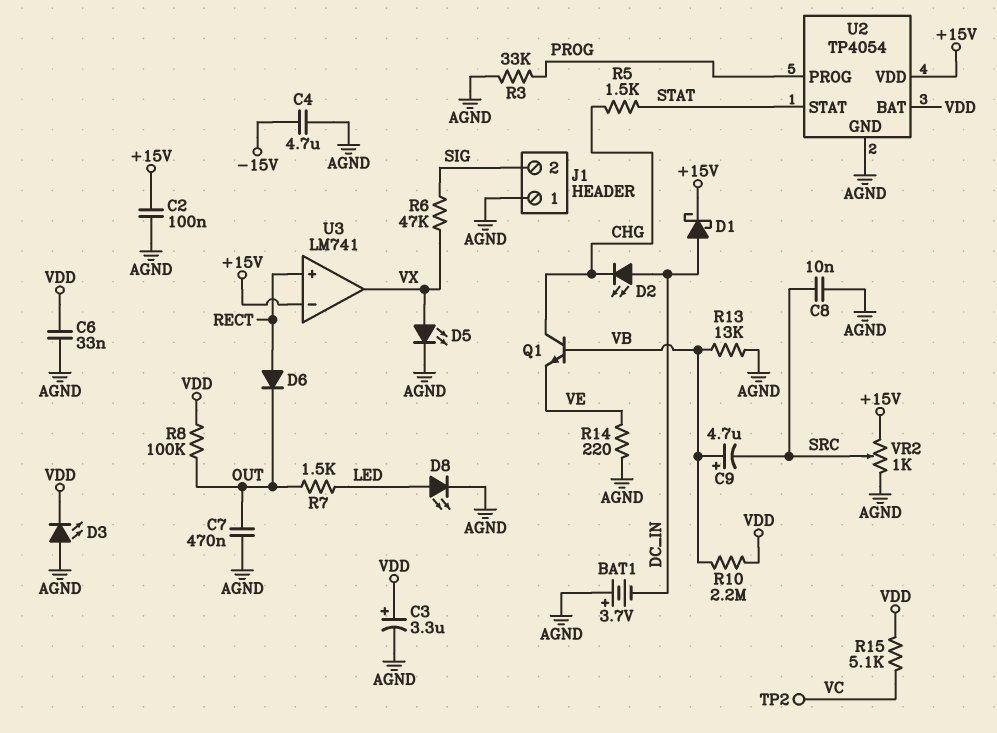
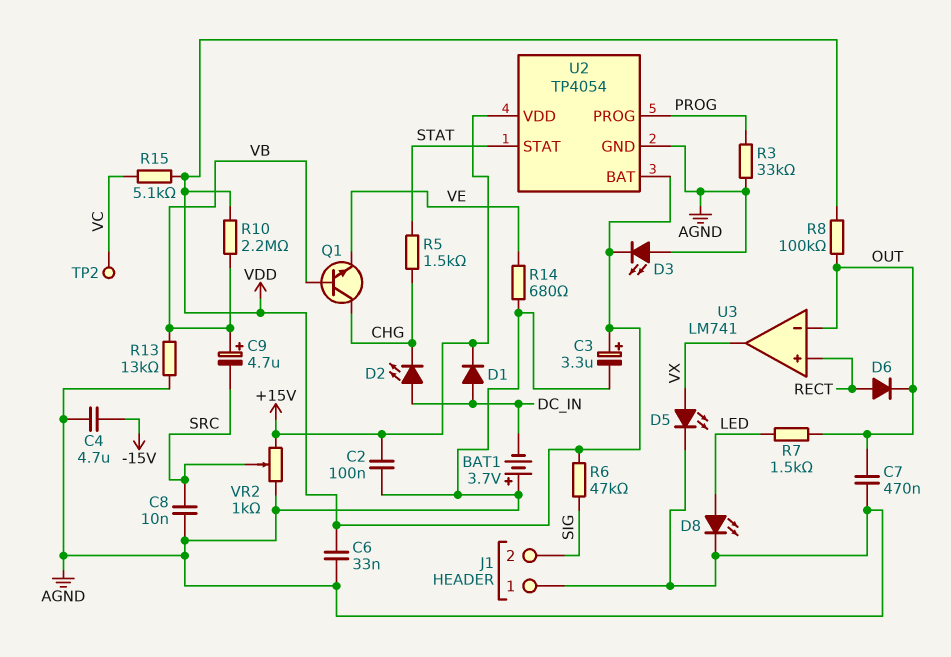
D1: schottky (A DC_IN, K +15V) -> diode (A DC_IN, K +15V)
R6: 47k (SIG, VX) -> 47k (SIG, VDD)
R14: 220 (AGND, VE) -> 680 (AGND, VE)
U3 pin in-: +15V -> OUT

